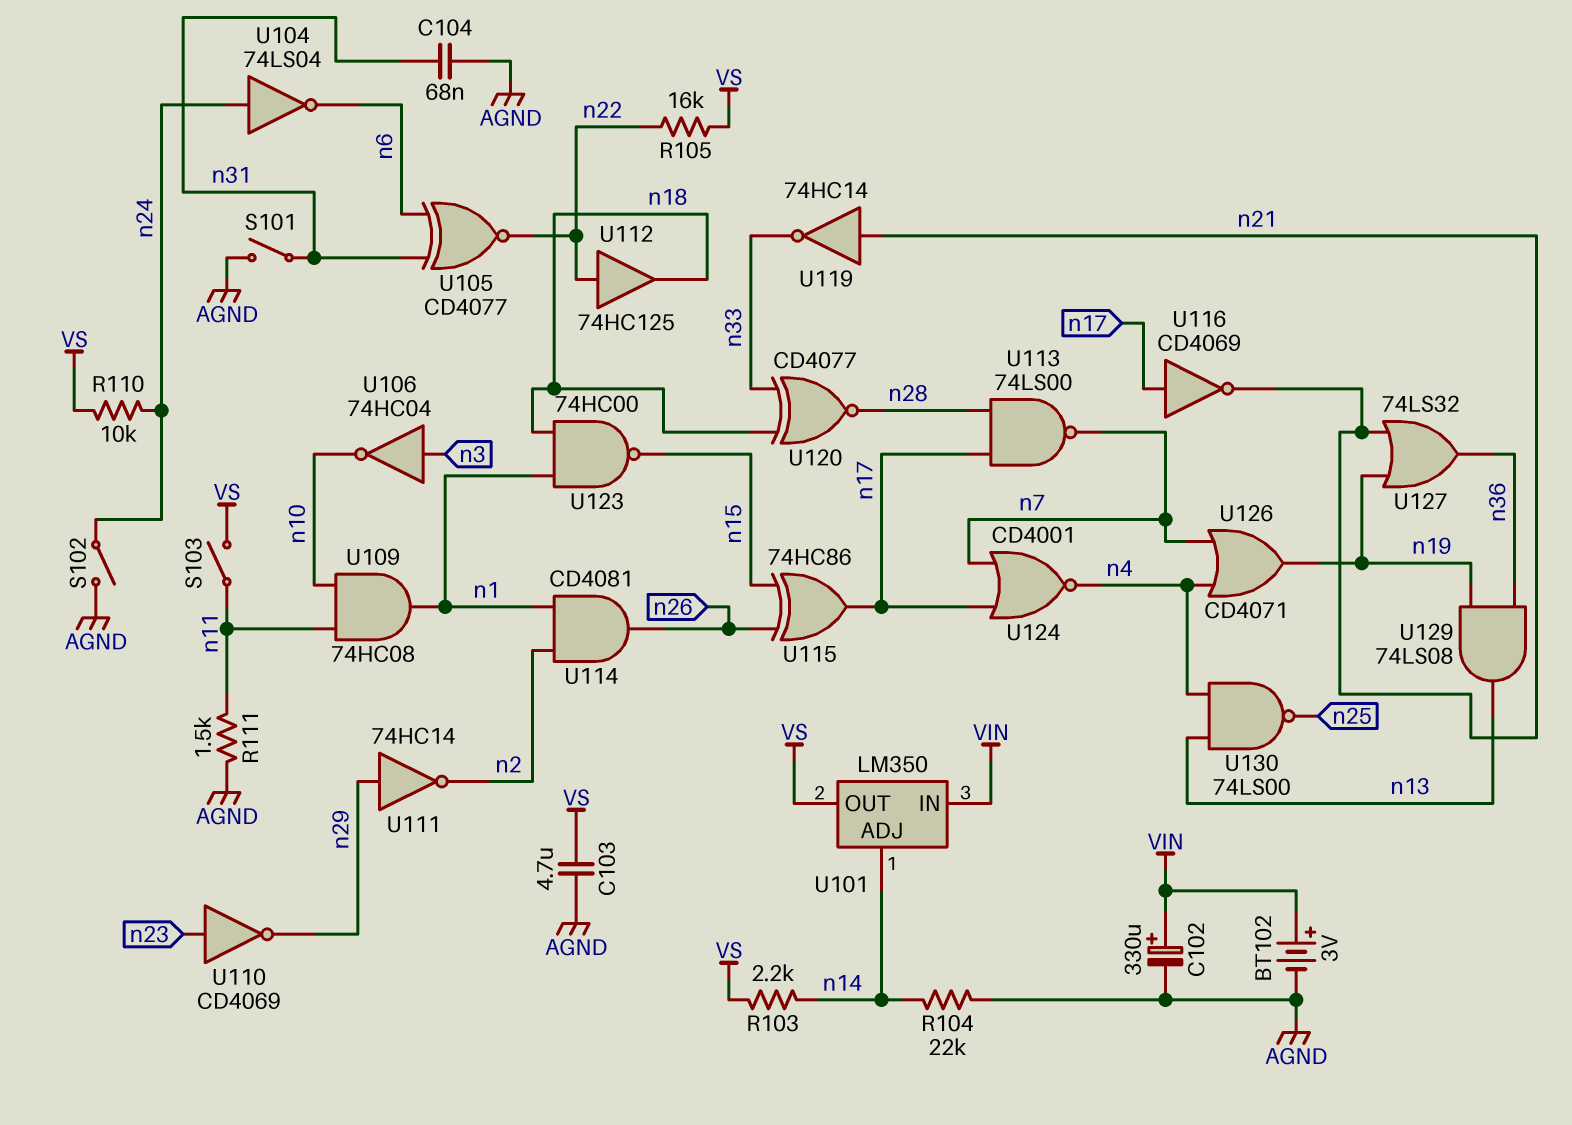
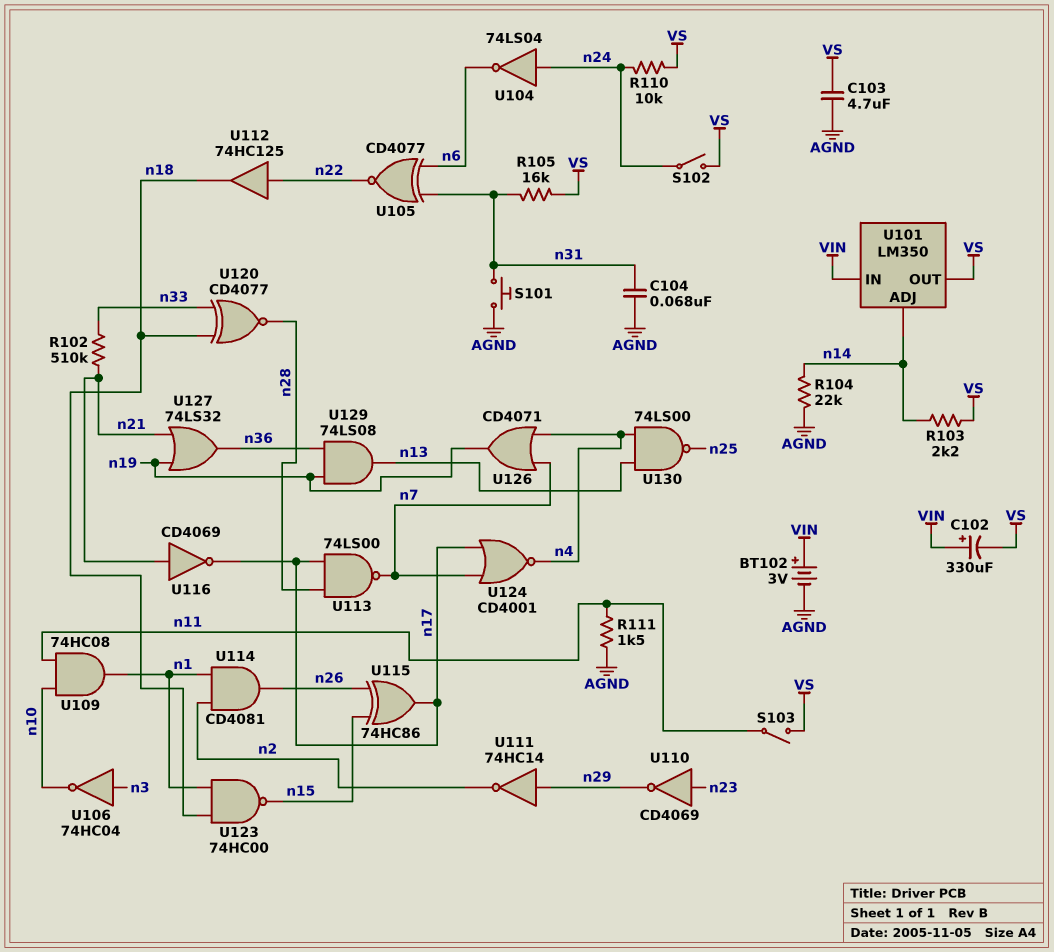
C102: 330uF (plus VIN, minus AGND) -> 330uF (plus VIN, minus VS)
R102: none -> 510k (n21, n33)
R105: 16k (VS, n22) -> 16k (VS, n31)
S101: switch (AGND, n31) -> button (AGND, n31)
S102: switch (AGND, n24) -> switch (VS, n24)
U116: NOT CD4069 (in n17, out n21) -> NOT CD4069 (in n21, out n17)
U119: NOT 74HC14 (in n21, out n33) -> none

